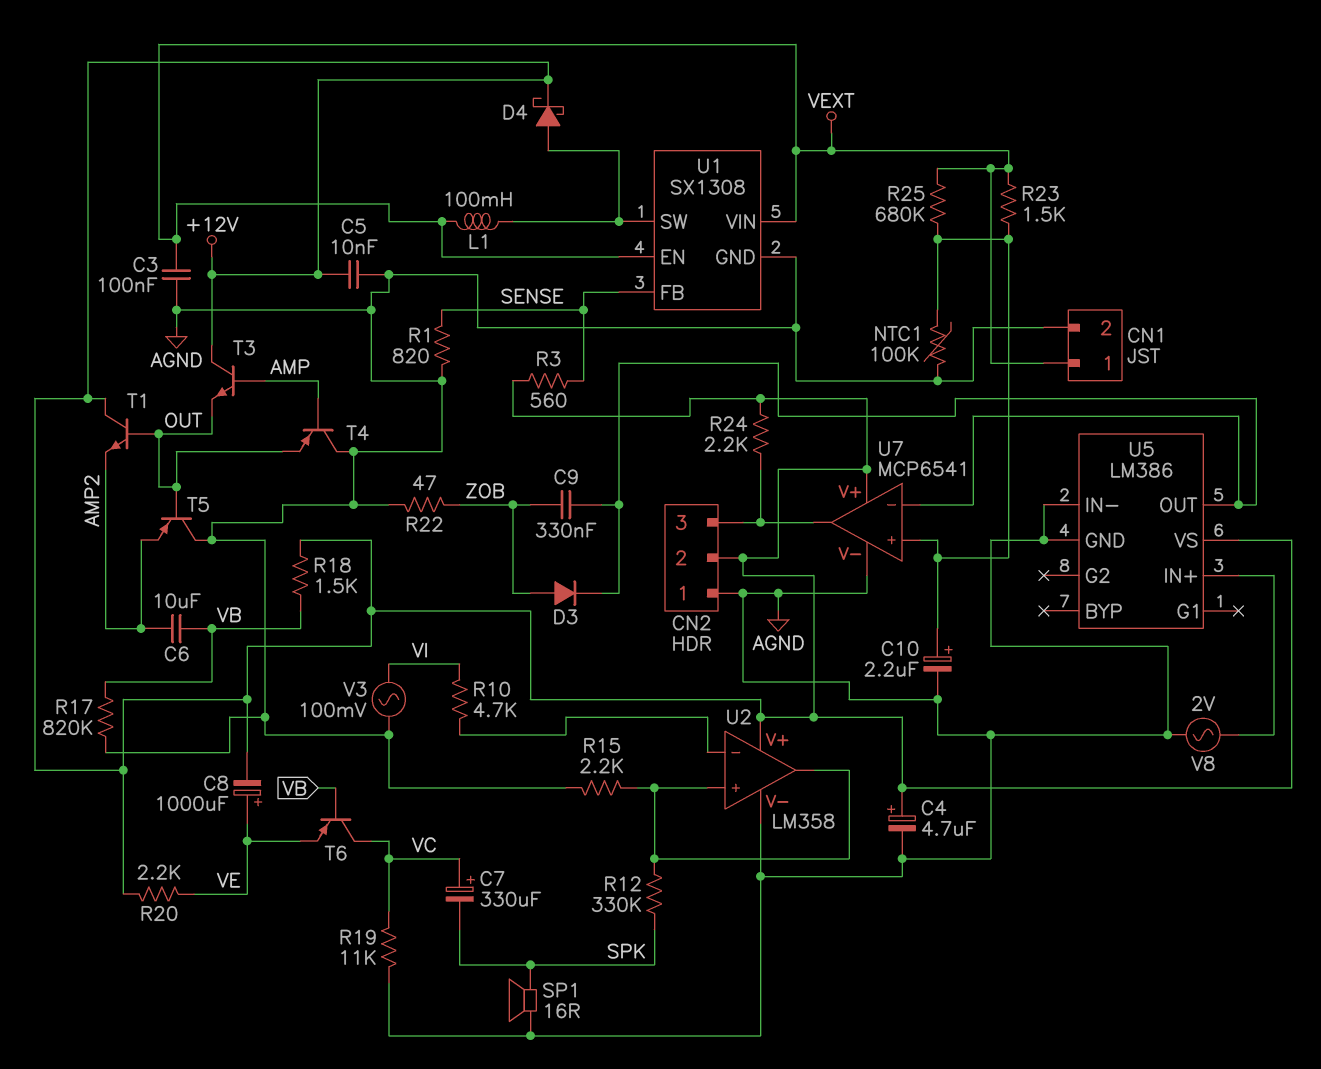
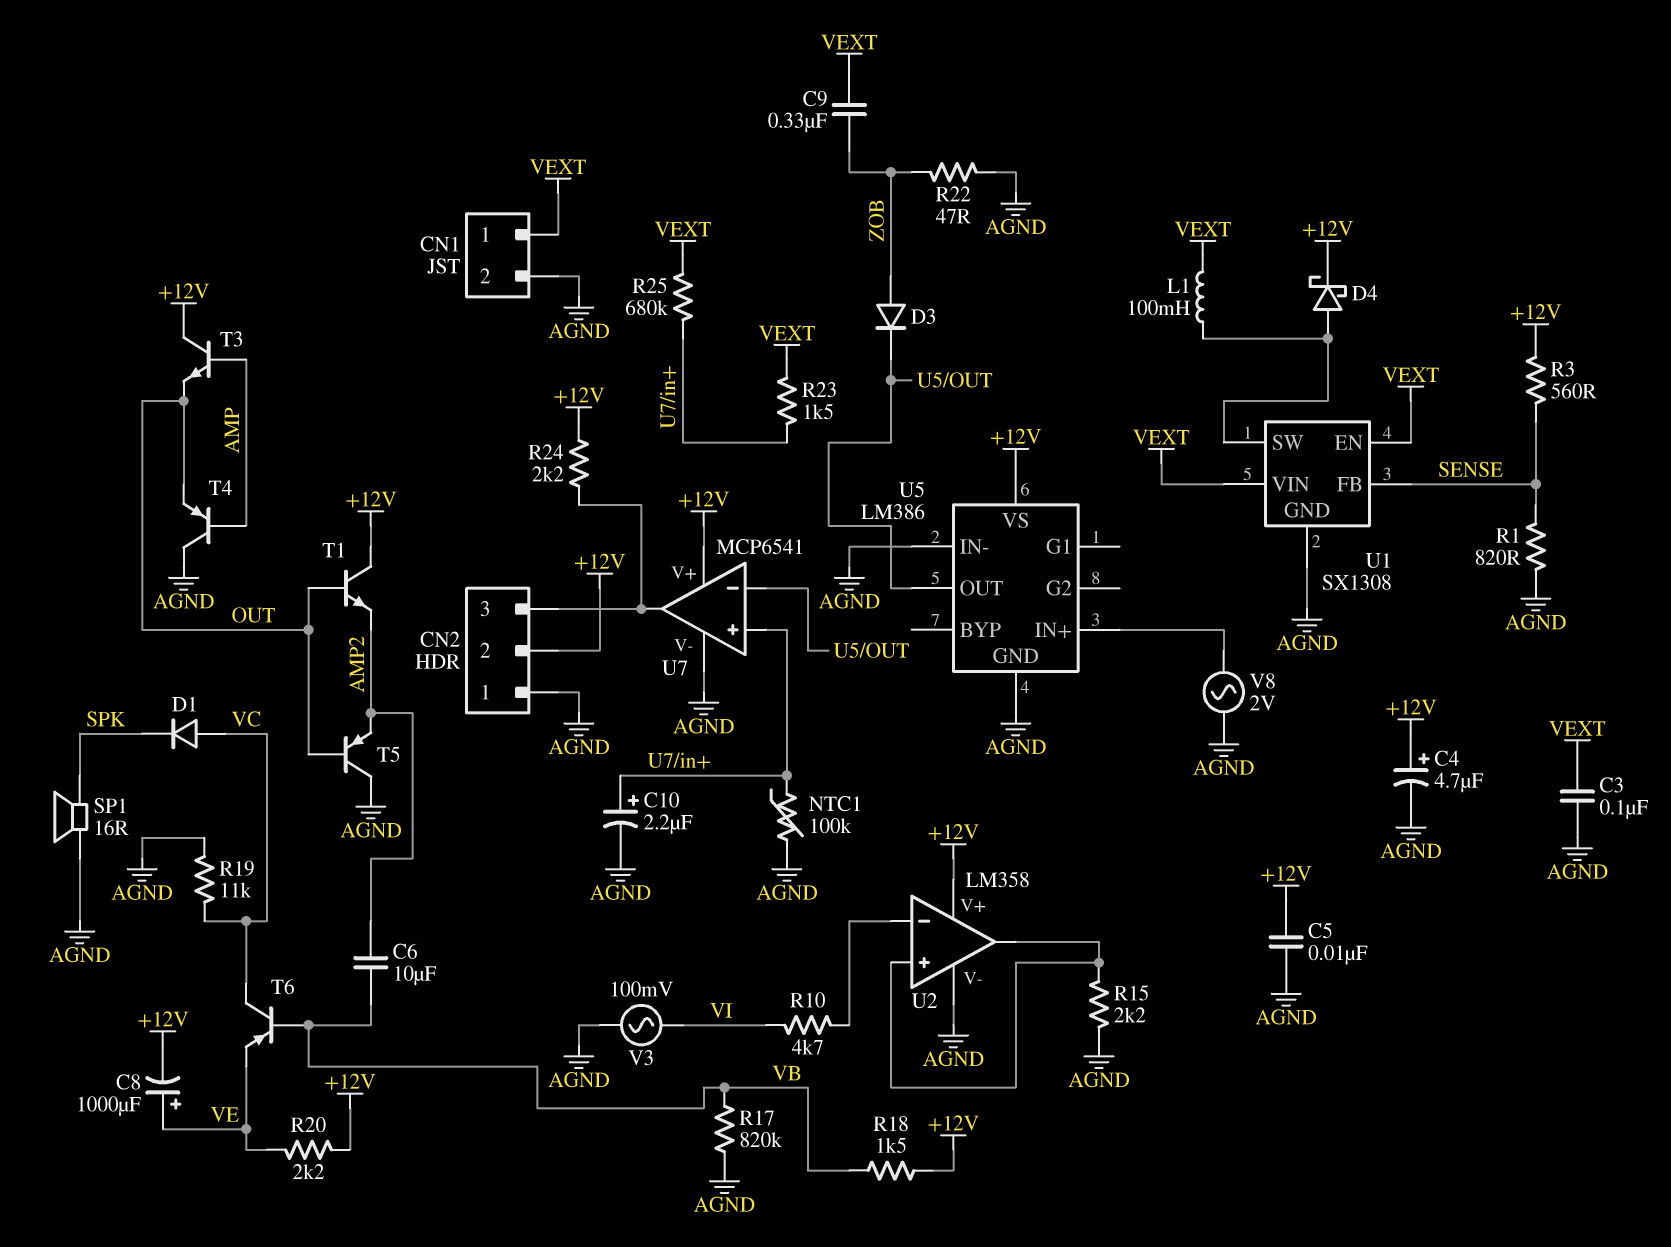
C7: 330uF (plus VC, minus SPK) -> none
C9: 330nF (U5/OUT, ZOB) -> 330nF (VEXT, ZOB)
D1: none -> diode (A VC, K SPK)
R12: 330k (SPK, U2/in+) -> none

